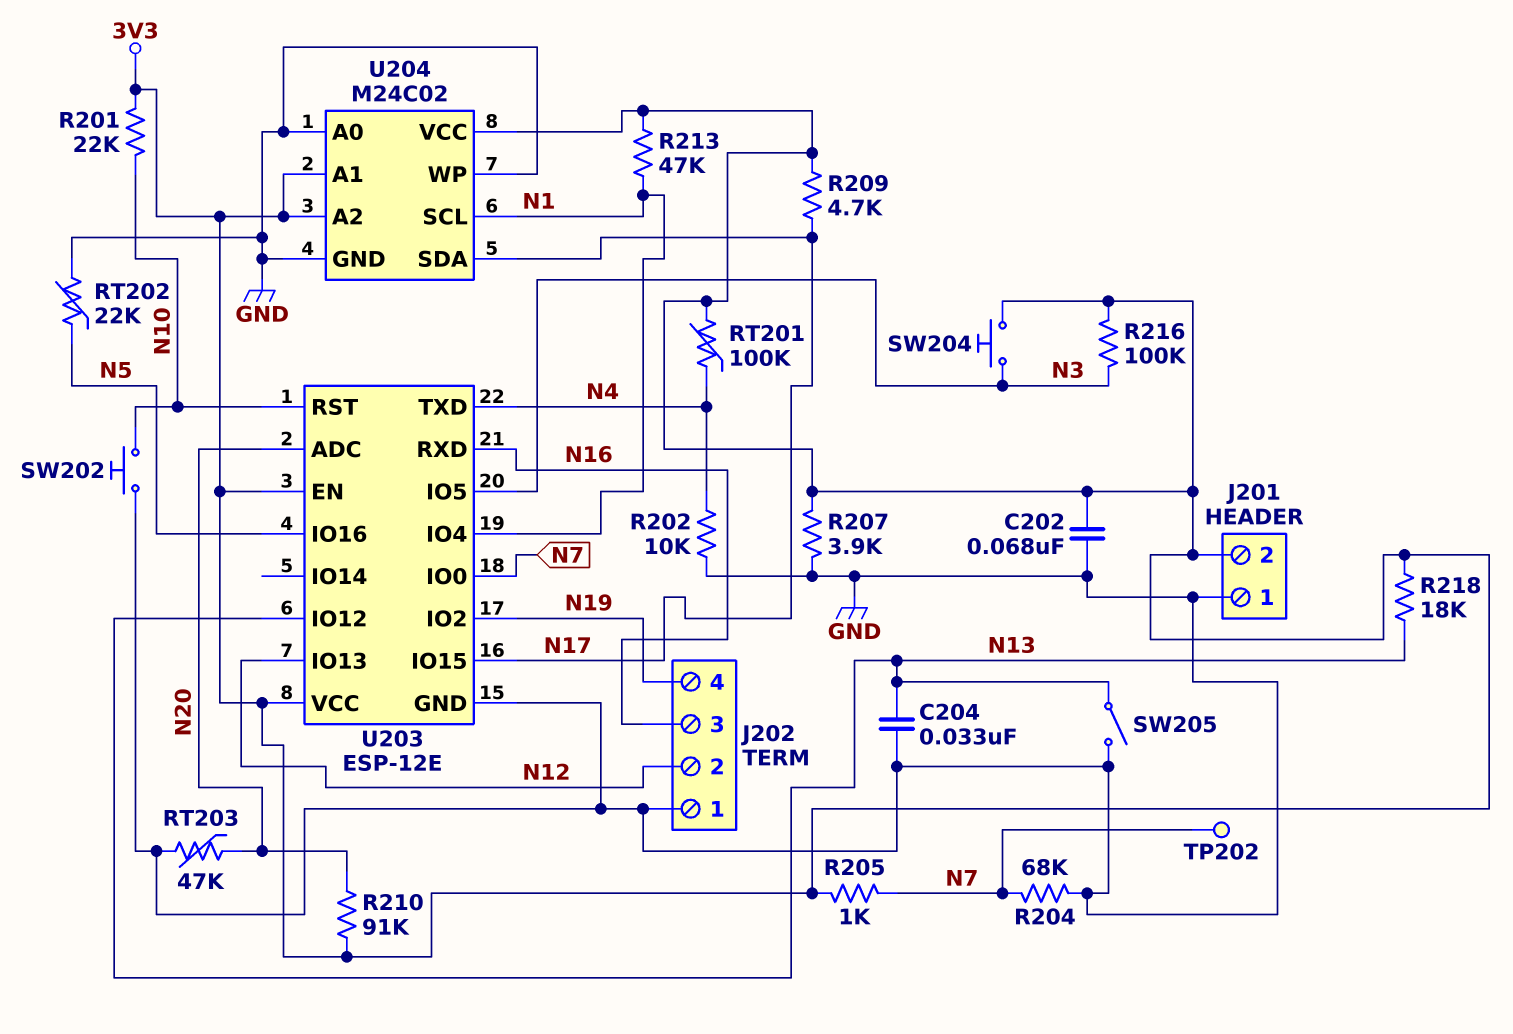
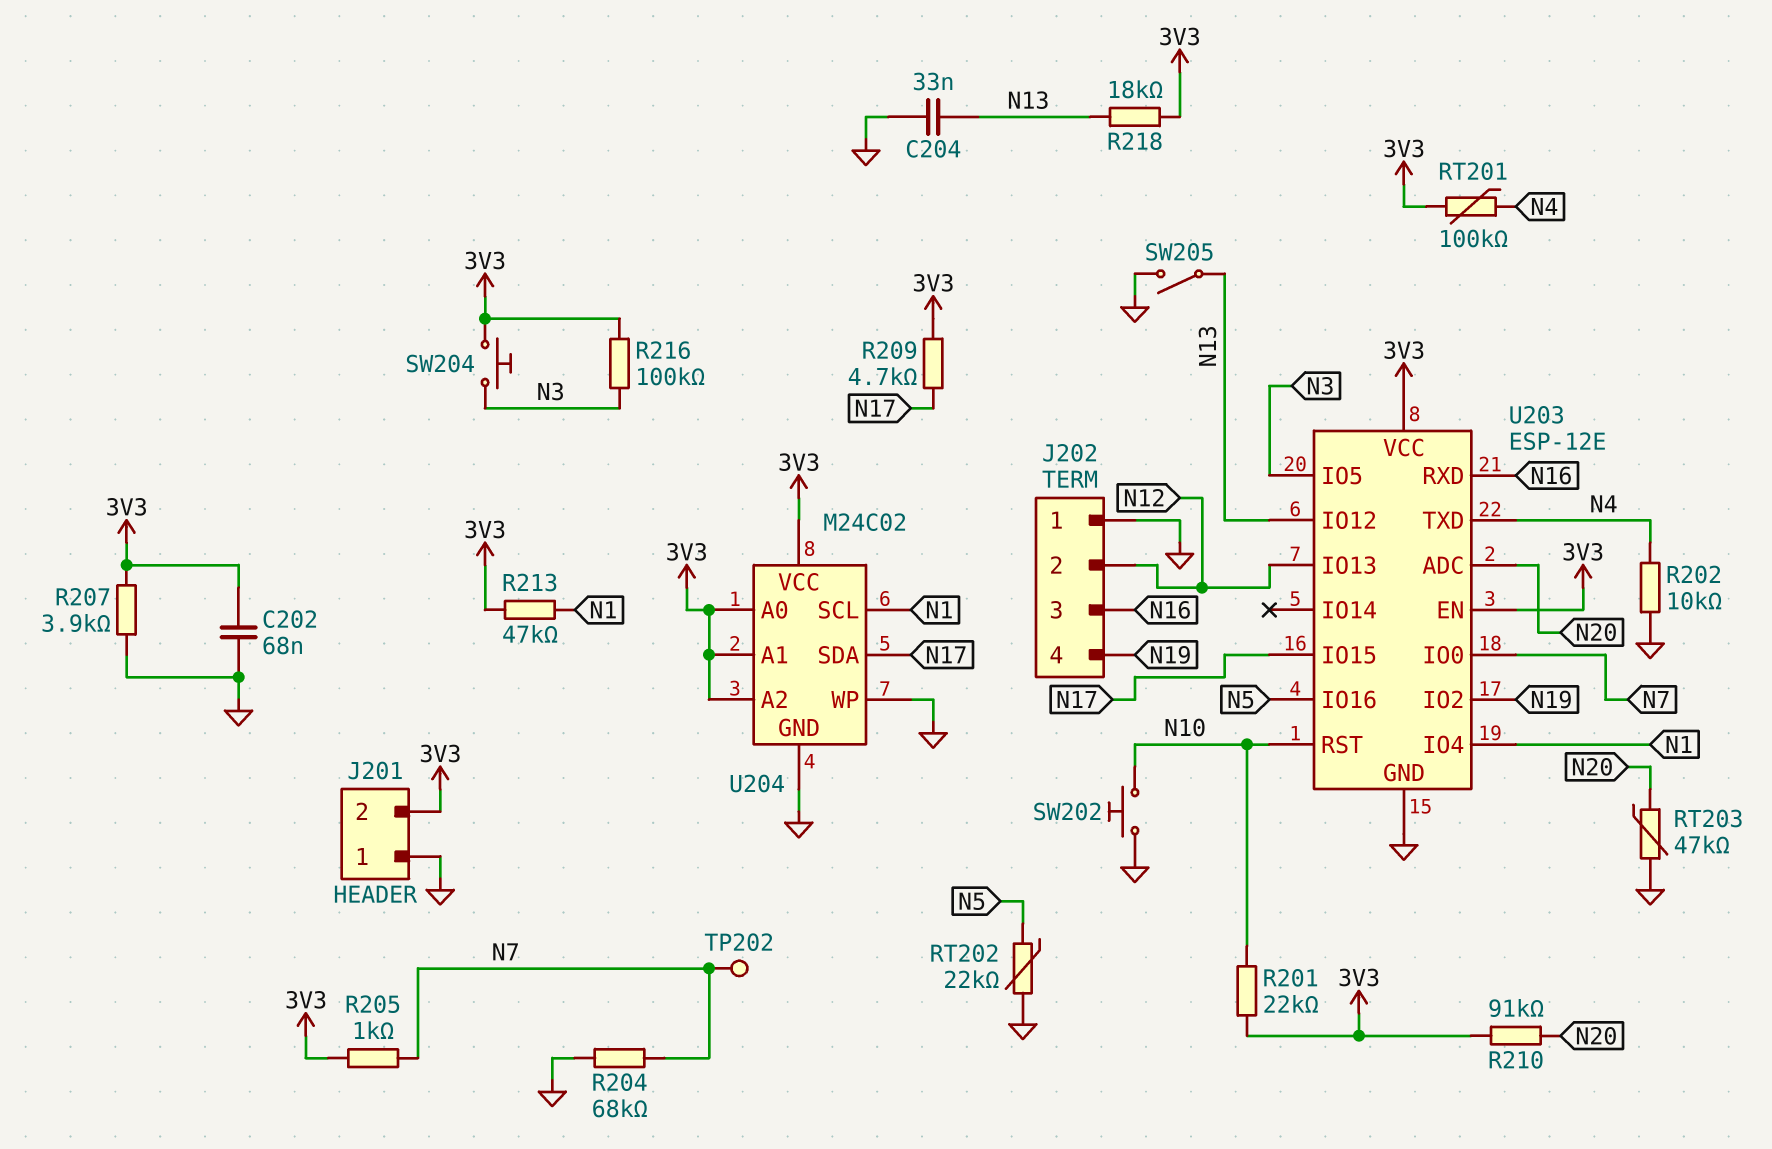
U204 pin A0: GND -> 3V3

